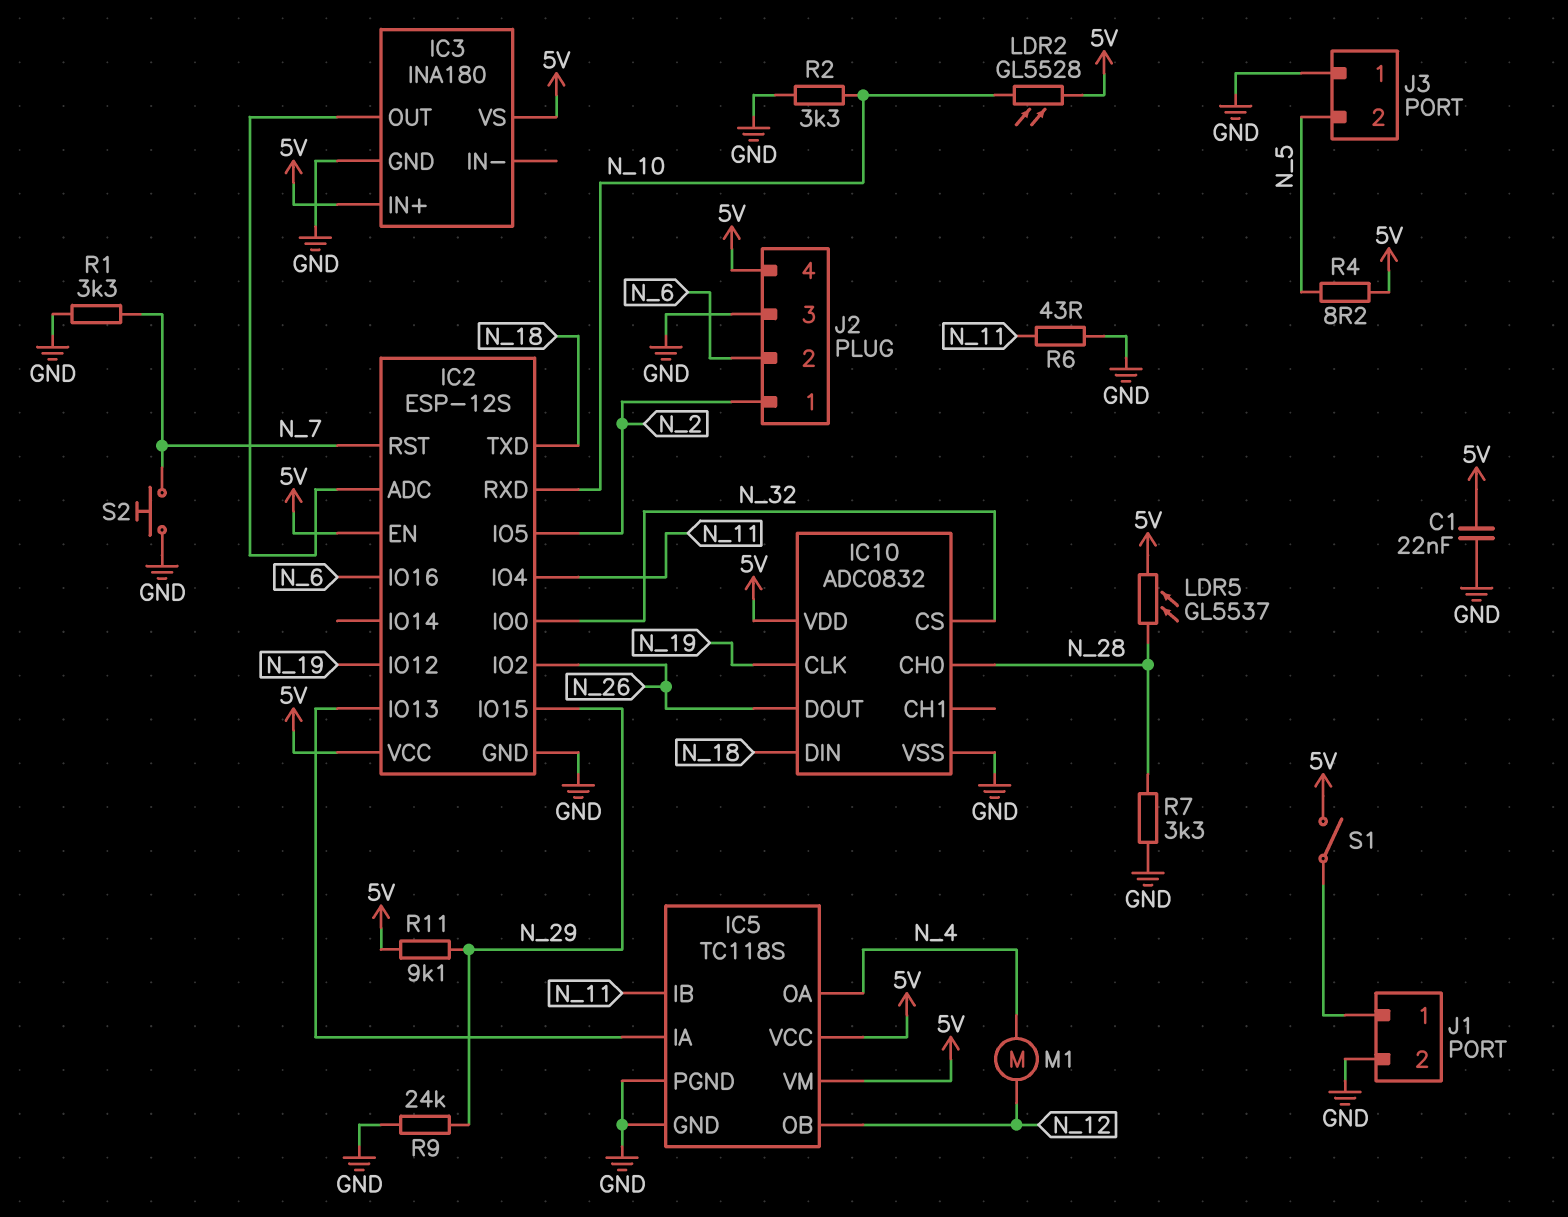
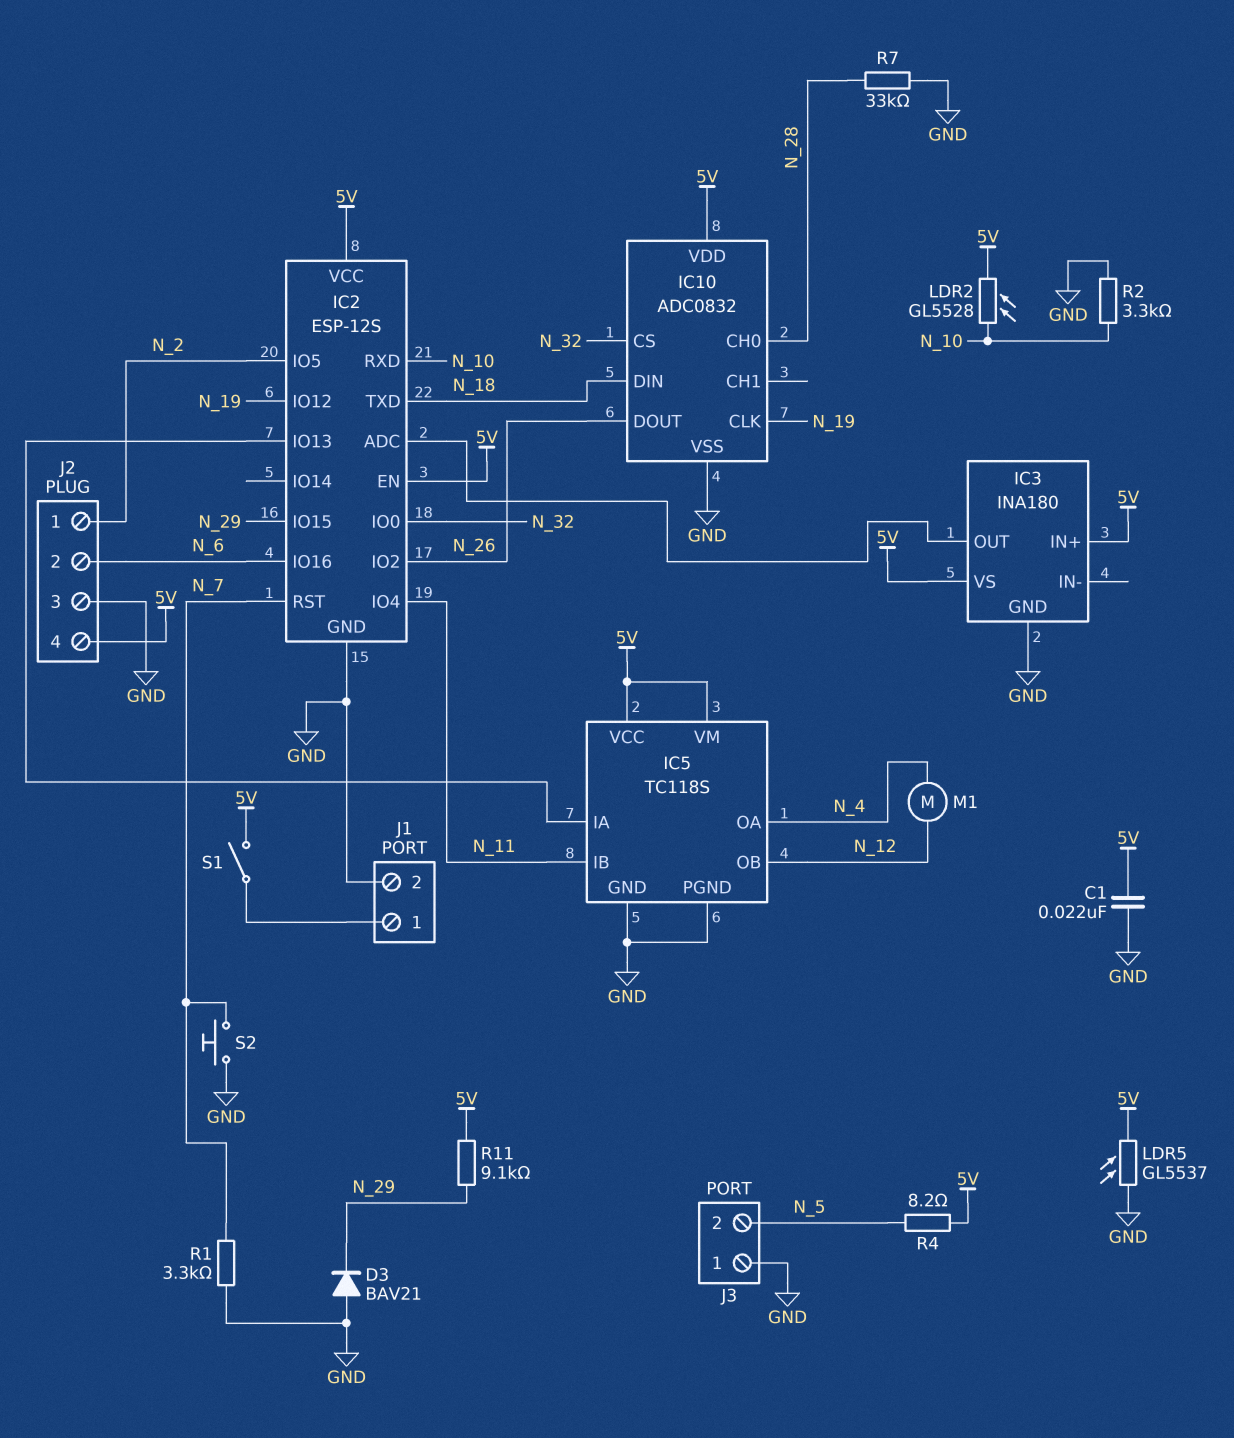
D3: none -> diode BAV21 (A GND, K N_29)
LDR5: GL5537 (5V, N_28) -> GL5537 (5V, GND)
R6: 43 (GND, N_11) -> none
R7: 3.3k (GND, N_28) -> 33k (GND, N_28)
R9: 24k (GND, N_29) -> none

